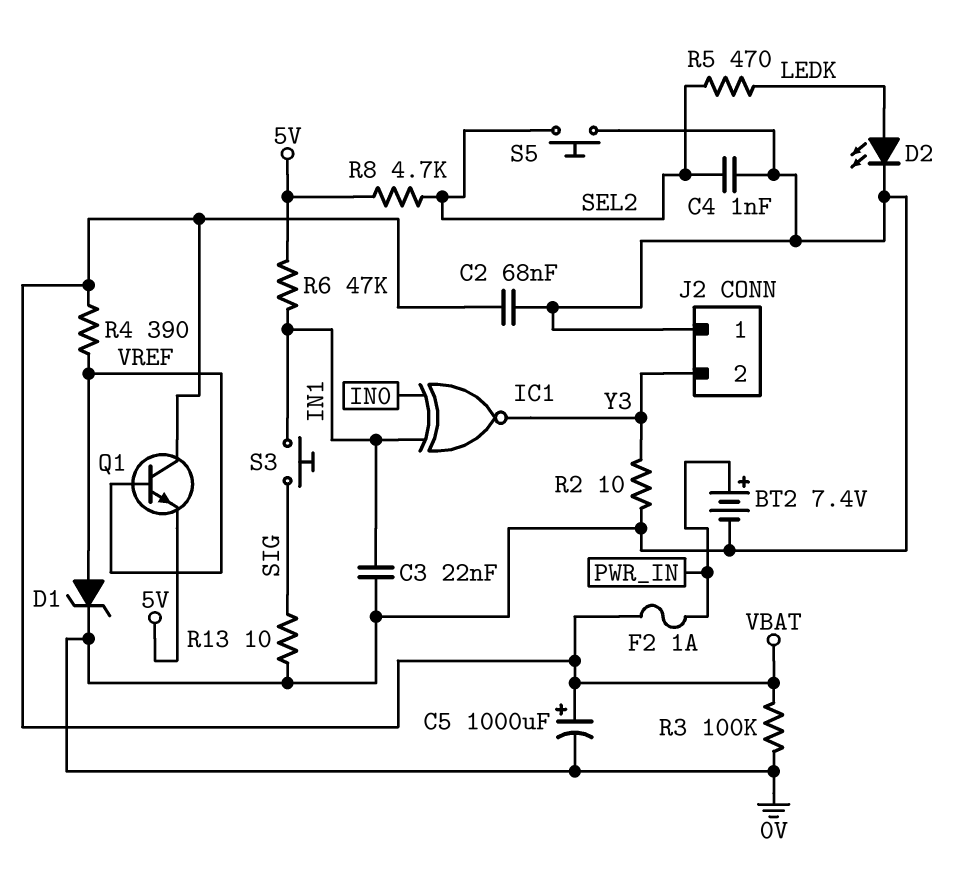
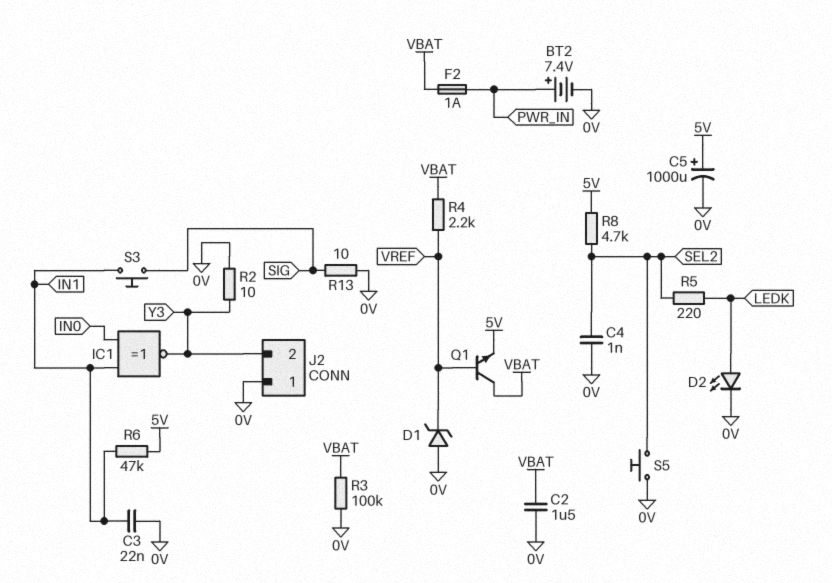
C2: 68nF (0V, VBAT) -> 1.5uF (0V, VBAT)
C5: 1000uF (plus VBAT, minus 0V) -> 1000uF (plus 5V, minus 0V)
D1: zener (A VREF, K 0V) -> zener (A 0V, K VREF)
R4: 390 (VBAT, VREF) -> 2.2k (VBAT, VREF)
R5: 470 (LEDK, SEL2) -> 220 (LEDK, SEL2)

